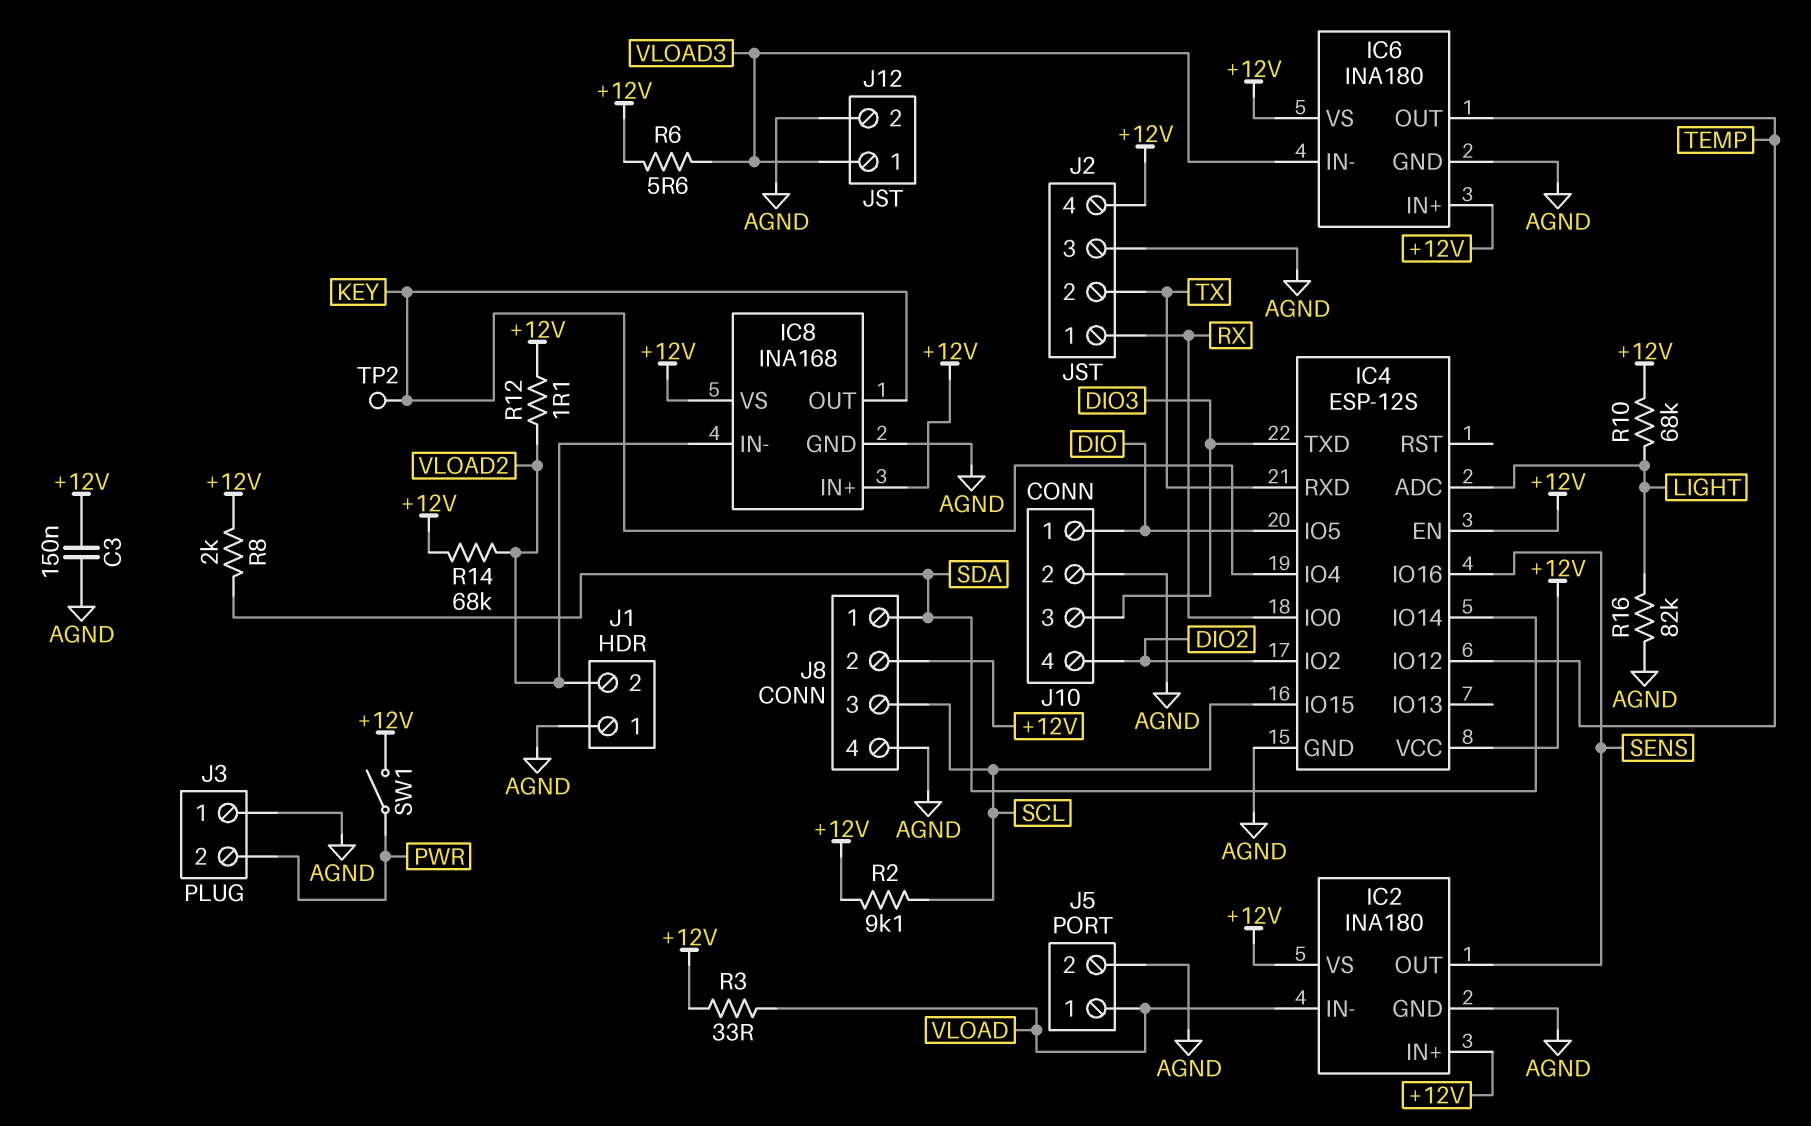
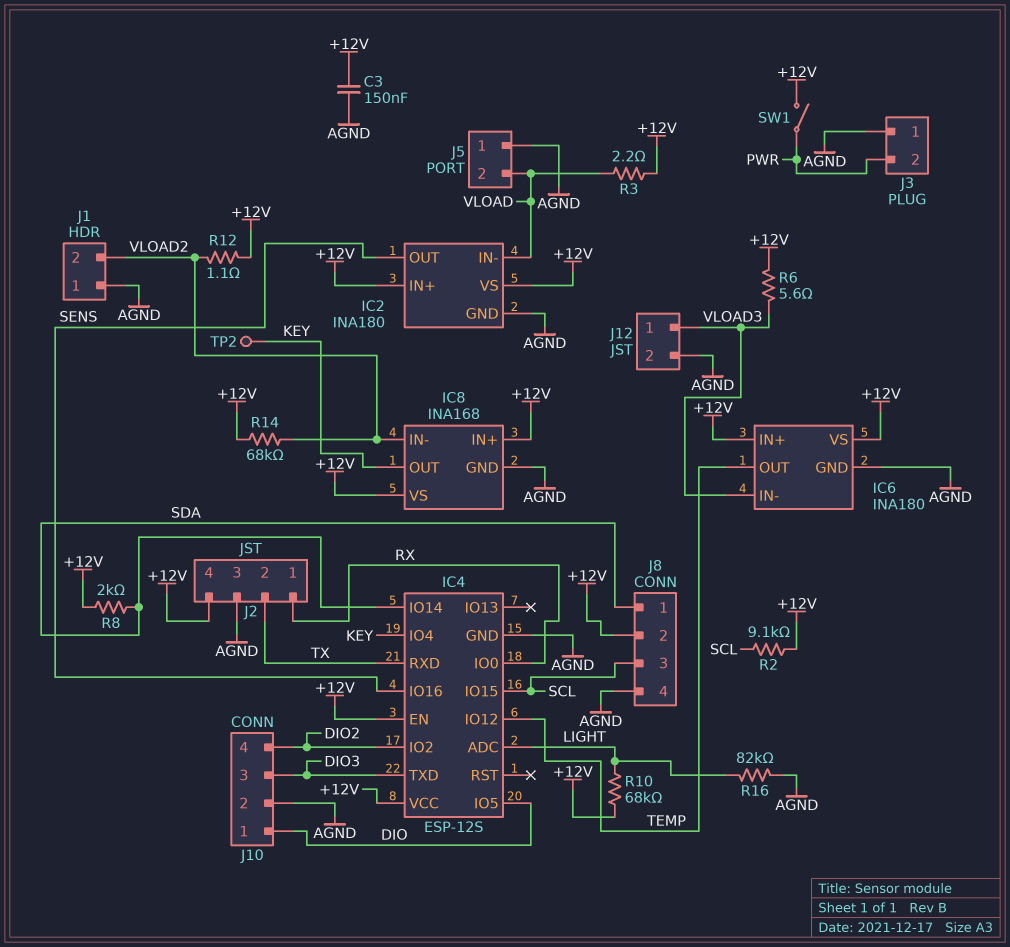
J5 pin 1: VLOAD -> AGND
J5 pin 2: AGND -> VLOAD
R3: 33 (+12V, VLOAD) -> 2.2 (+12V, VLOAD)

